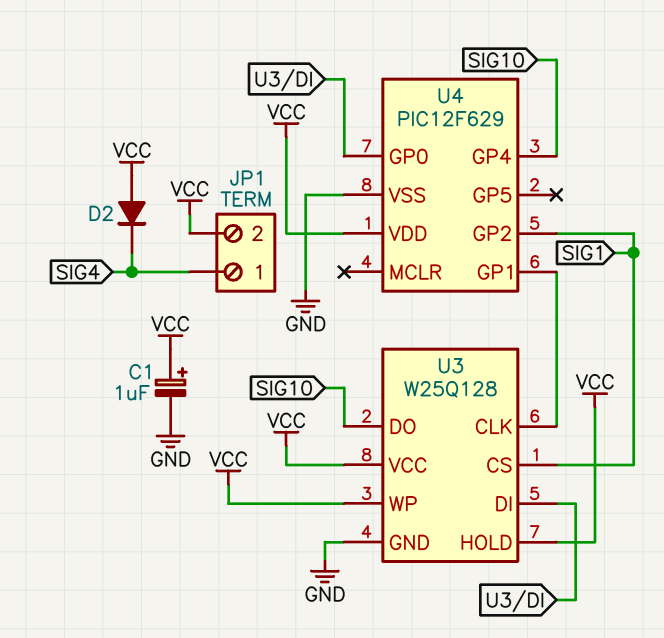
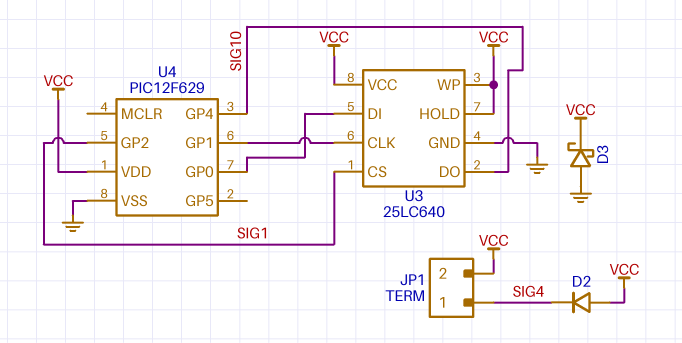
C1: 1uF (plus VCC, minus GND) -> none
D3: none -> schottky (A GND, K VCC)
U3: W25Q128 -> 25LC640

